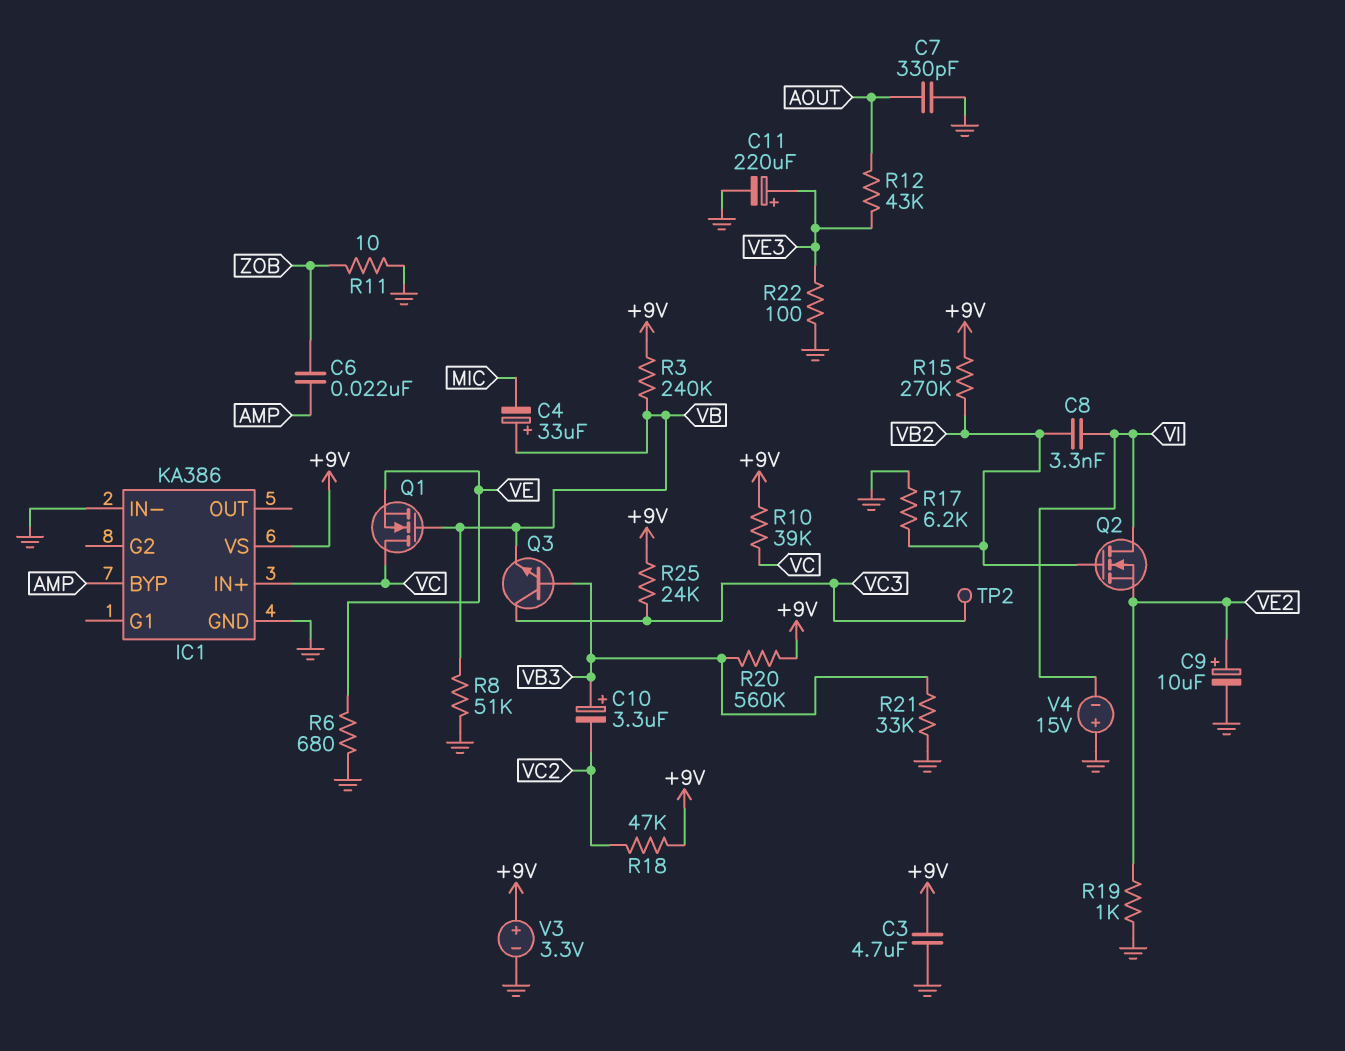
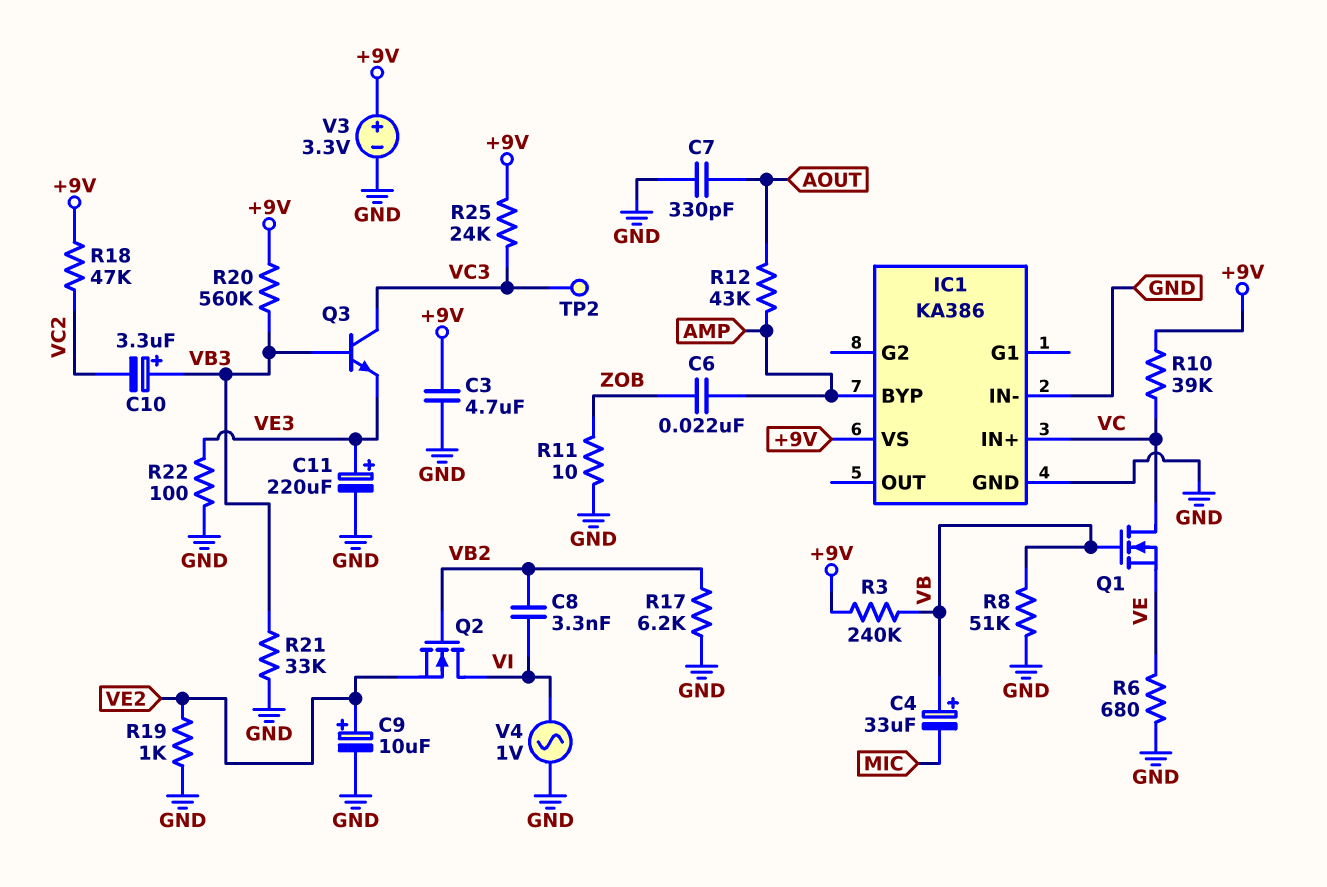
Q3: NPN (B VB3, C VC3, E VB) -> NPN (B VB3, C VC3, E VE3)
R12: 43k (AOUT, VE3) -> 43k (AMP, AOUT)
R15: 270k (+9V, VB2) -> none
V4: 15V (plus GND, minus VI) -> AC 1V (GND, VI)

